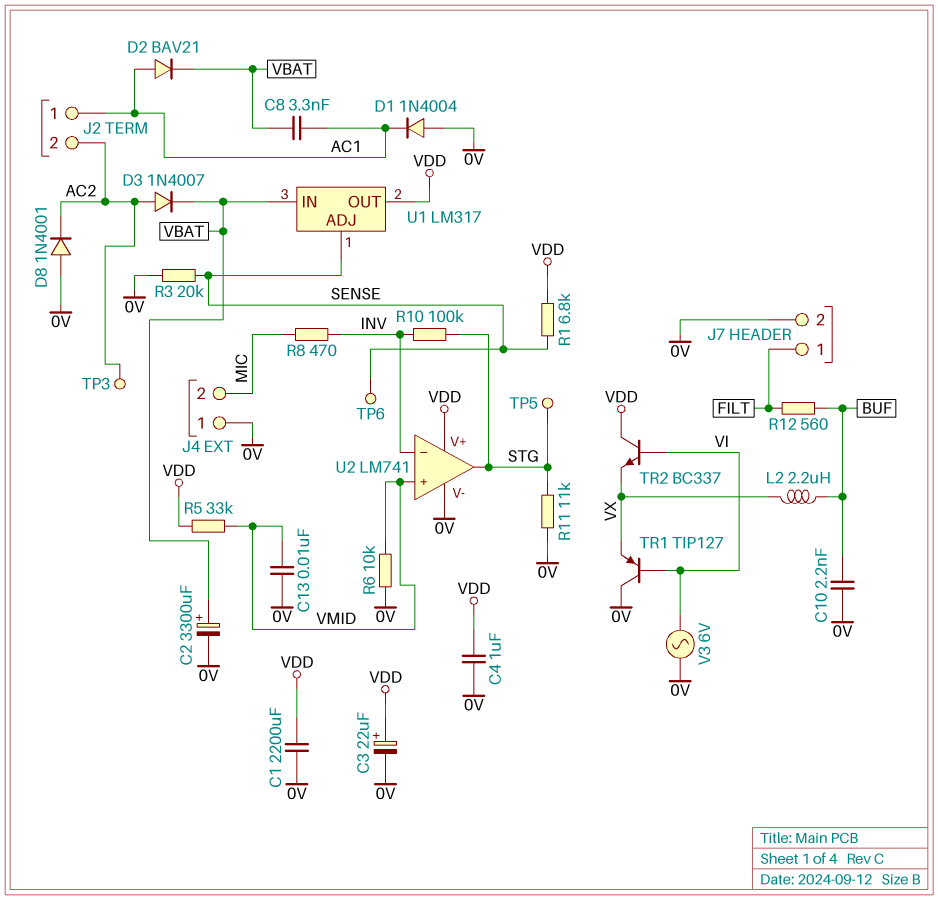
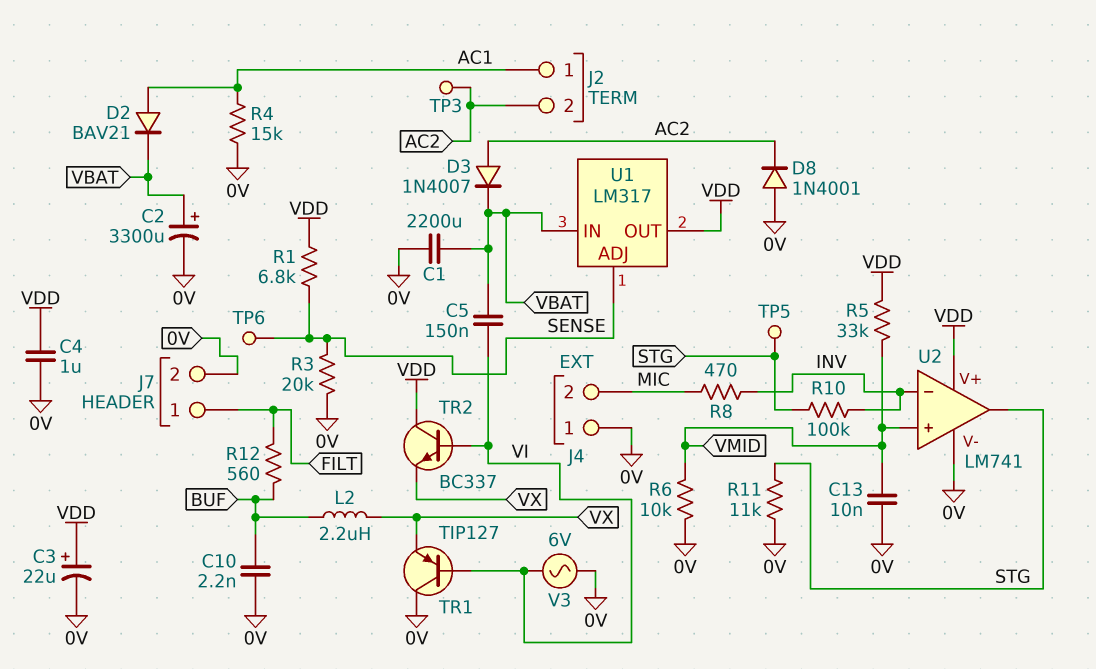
C1: 2200uF (0V, VDD) -> 2200uF (0V, VBAT)
C5: none -> 150nF (VBAT, VI)
C8: 3.3nF (AC1, VBAT) -> none
D1: diode 1N4004 (A 0V, K AC1) -> none
R4: none -> 15k (0V, AC1)

